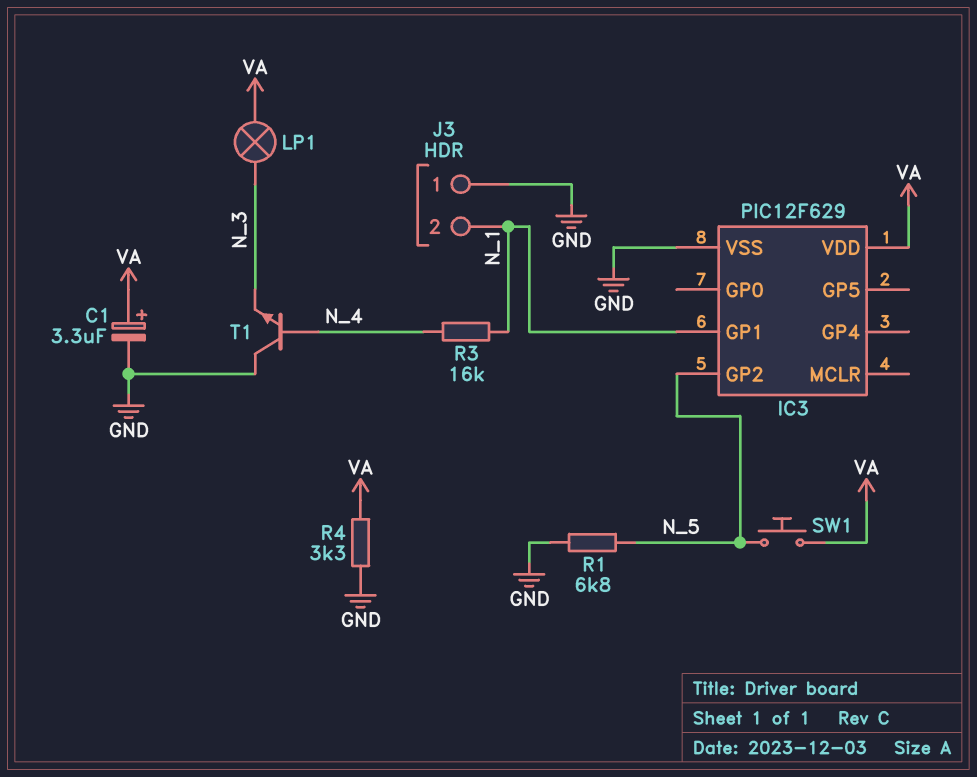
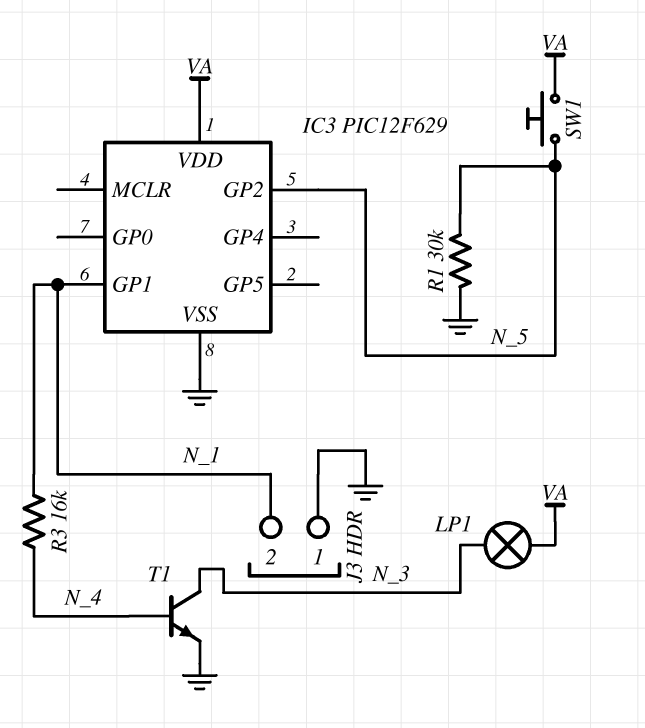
C1: 3.3uF (plus VA, minus GND) -> none
R1: 6.8k (GND, N_5) -> 30k (GND, N_5)
R4: 3.3k (GND, VA) -> none
T1: NPN (B N_4, C GND, E N_3) -> NPN (B N_4, C N_3, E GND)

